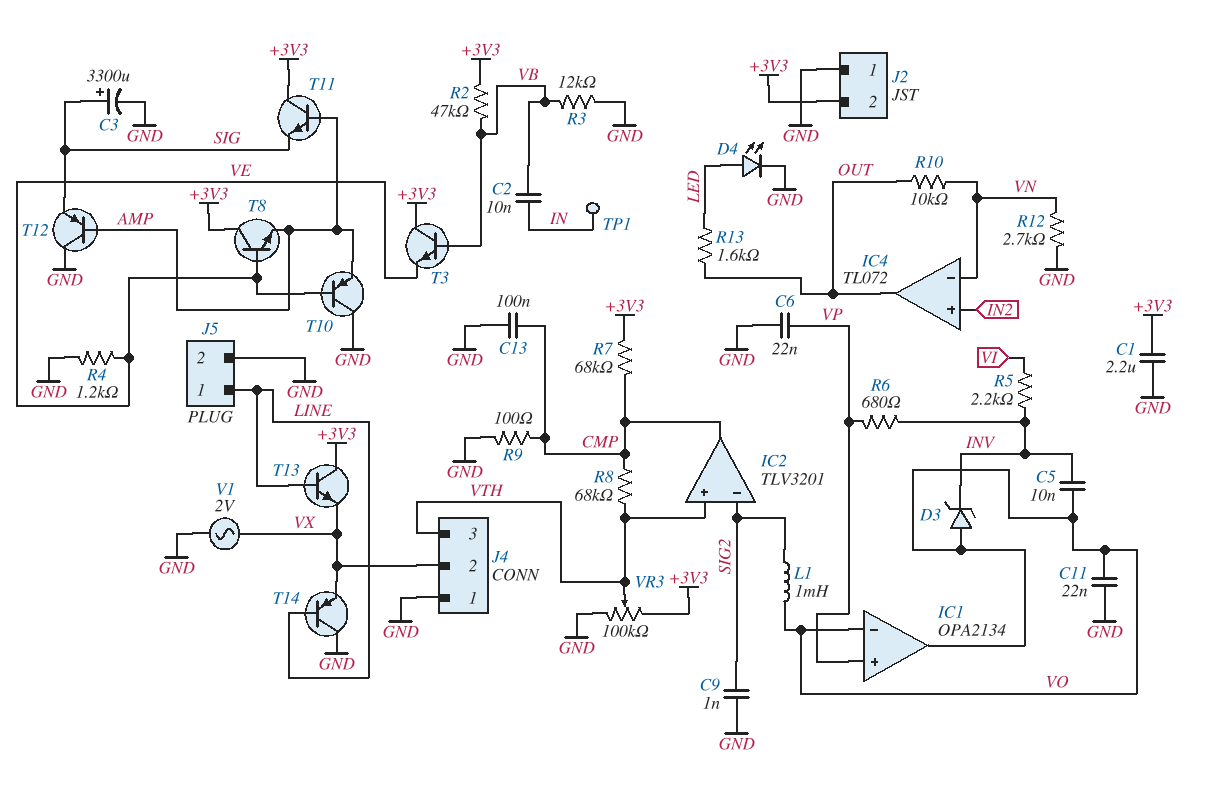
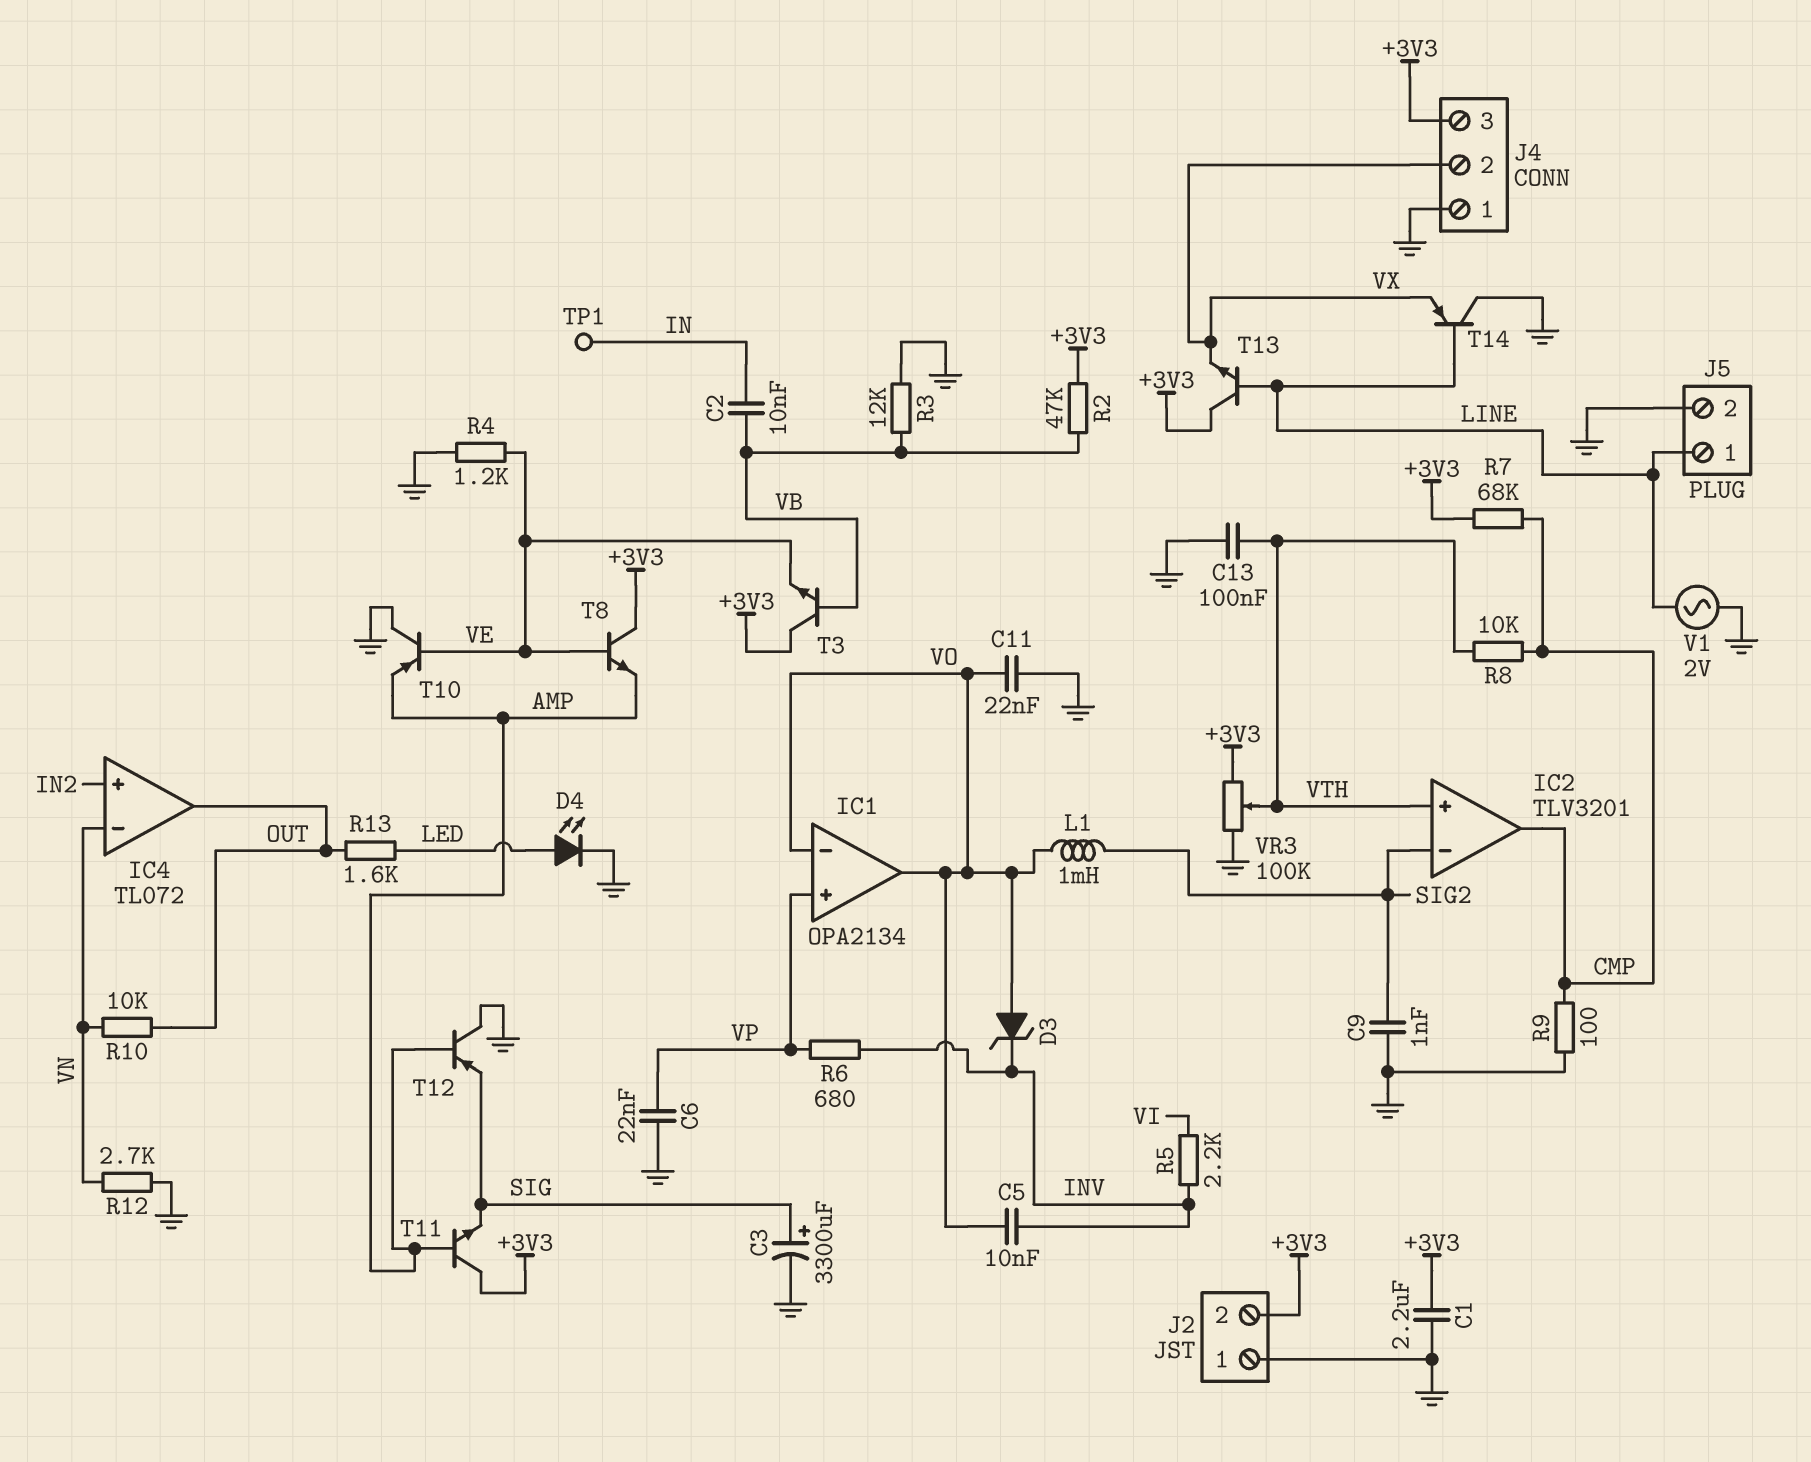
C13: 100nF (CMP, GND) -> 100nF (GND, VTH)
J4 pin 3: VTH -> +3V3
R8: 68k (CMP, VTH) -> 10k (CMP, VTH)
V1: AC 2V (GND, VX) -> AC 2V (GND, LINE)

